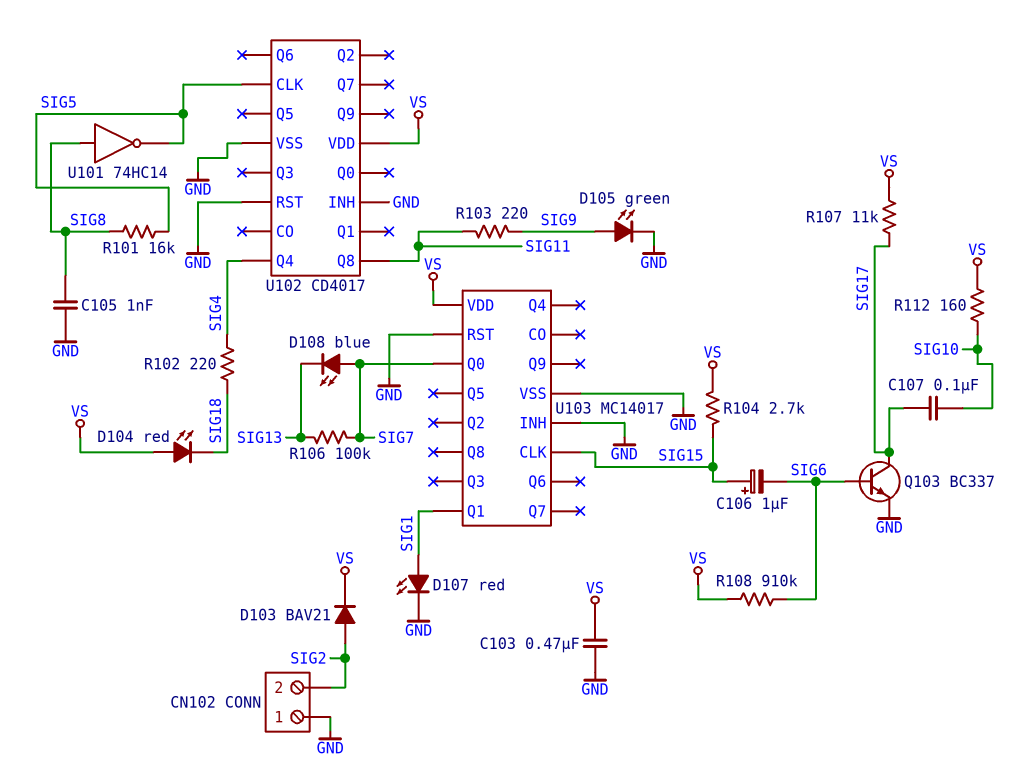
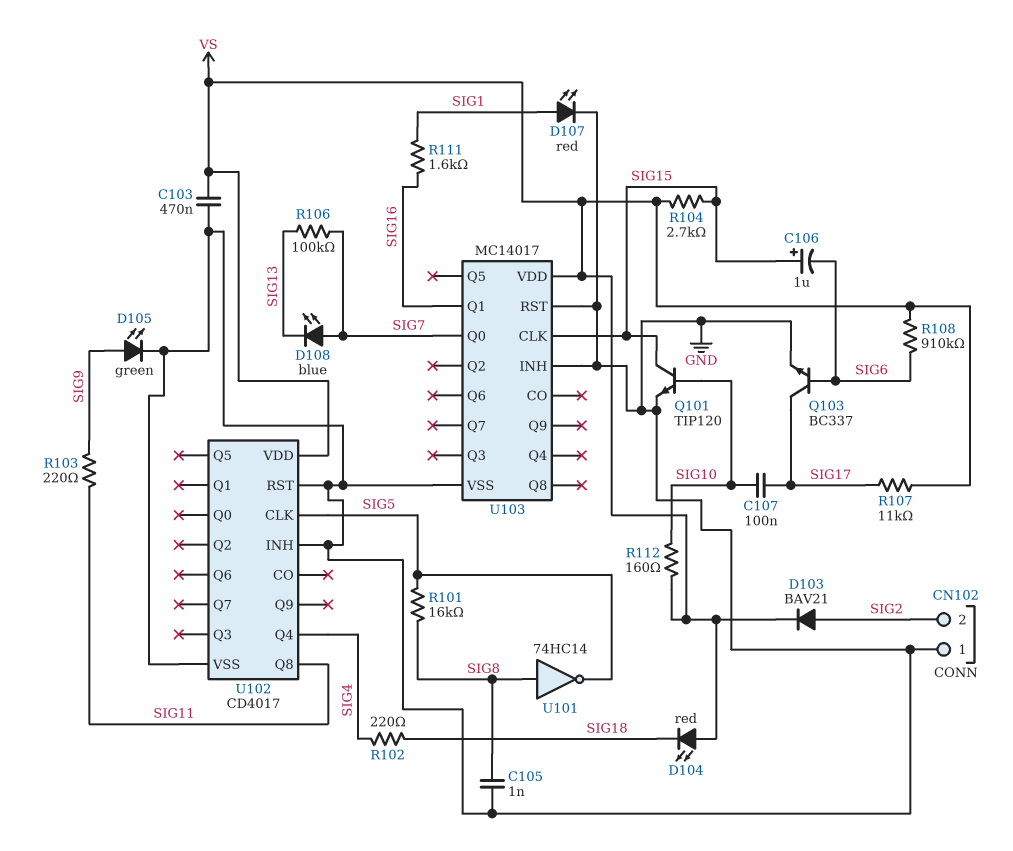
Q101: none -> NPN TIP120 (B SIG10, C SIG15, E GND)
R111: none -> 1.6k (SIG1, SIG16)
U103 pin Q1: SIG1 -> SIG16

